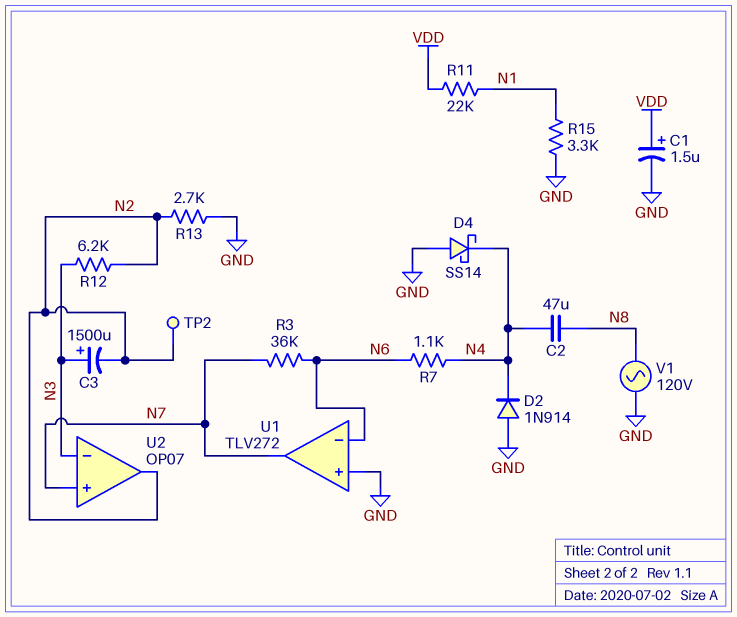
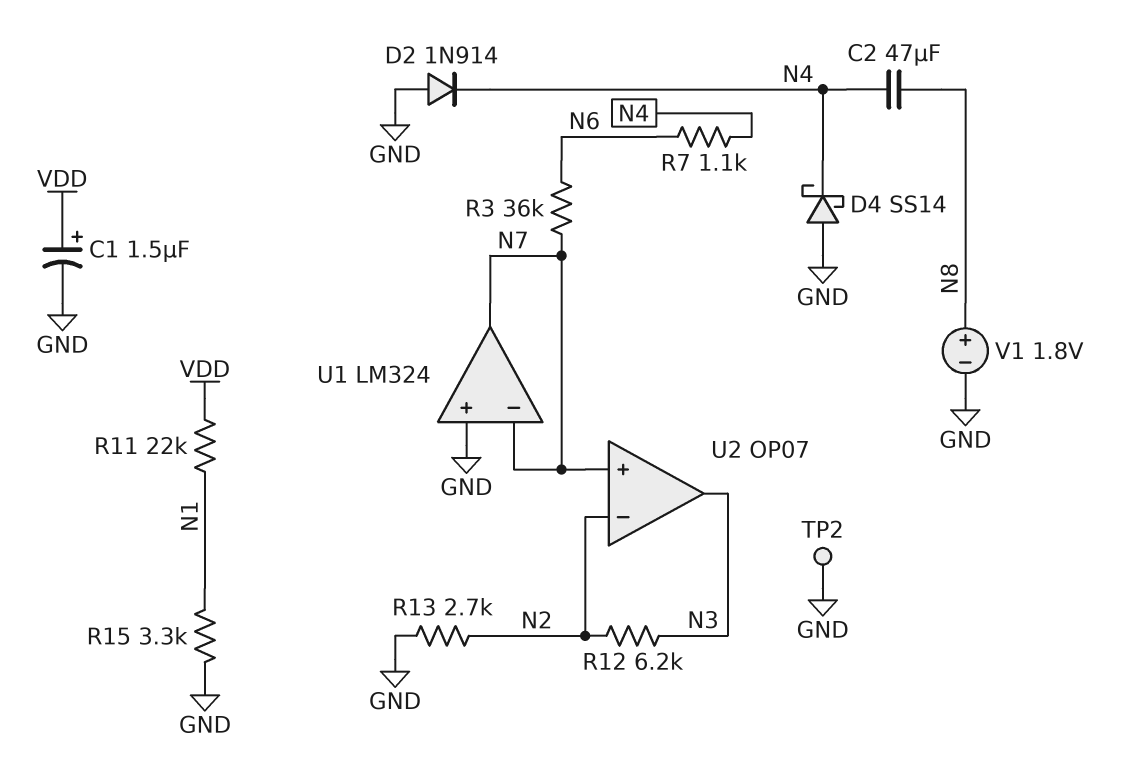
C3: 1500uF (plus N3, minus N2) -> none
TP2: test point (N2) -> test point (GND)
U1: TLV272 -> LM324
U1 pin in-: N6 -> N7
U2 pin in-: N3 -> N2
U2 pin out: N2 -> N3
V1: AC 120V (GND, N8) -> 1.8V (plus N8, minus GND)

